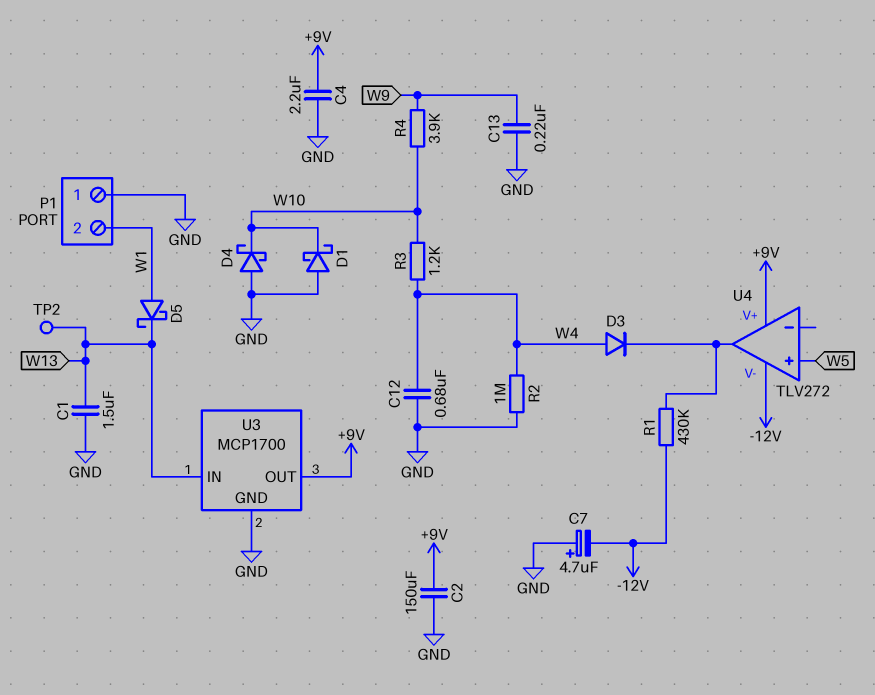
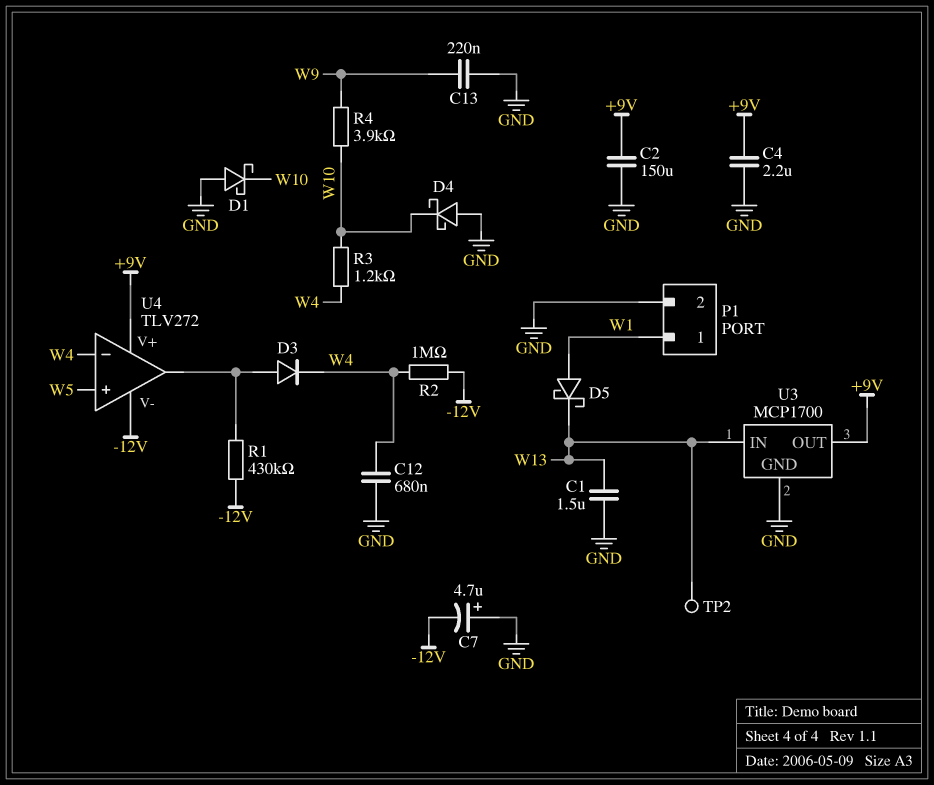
D3: diode (A W4, K U4/out) -> diode (A U4/out, K W4)
P1 pin 1: GND -> W1
P1 pin 2: W1 -> GND
R2: 1M (GND, W4) -> 1M (-12V, W4)
U4 pin in-: none -> W4

